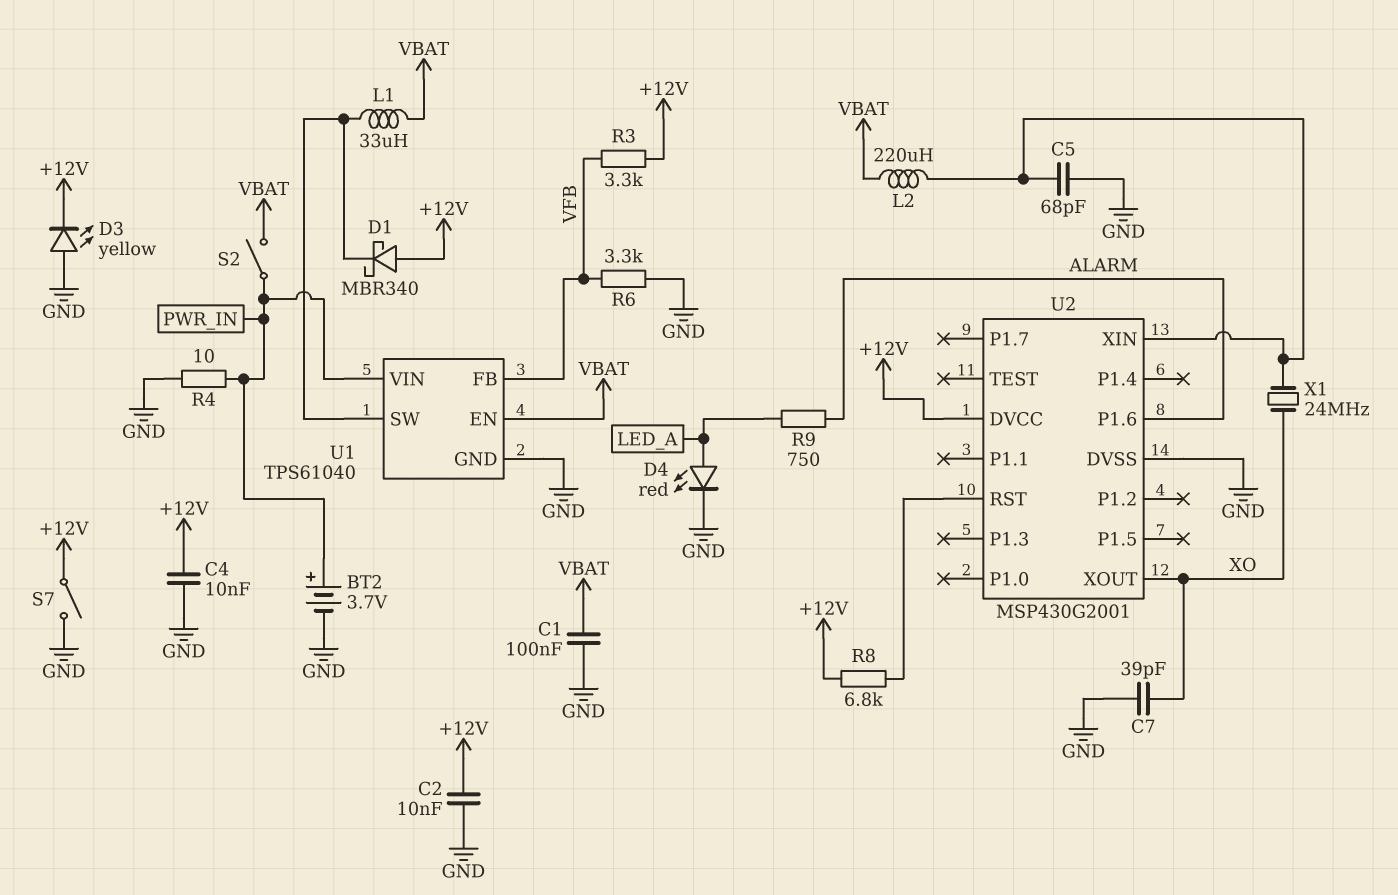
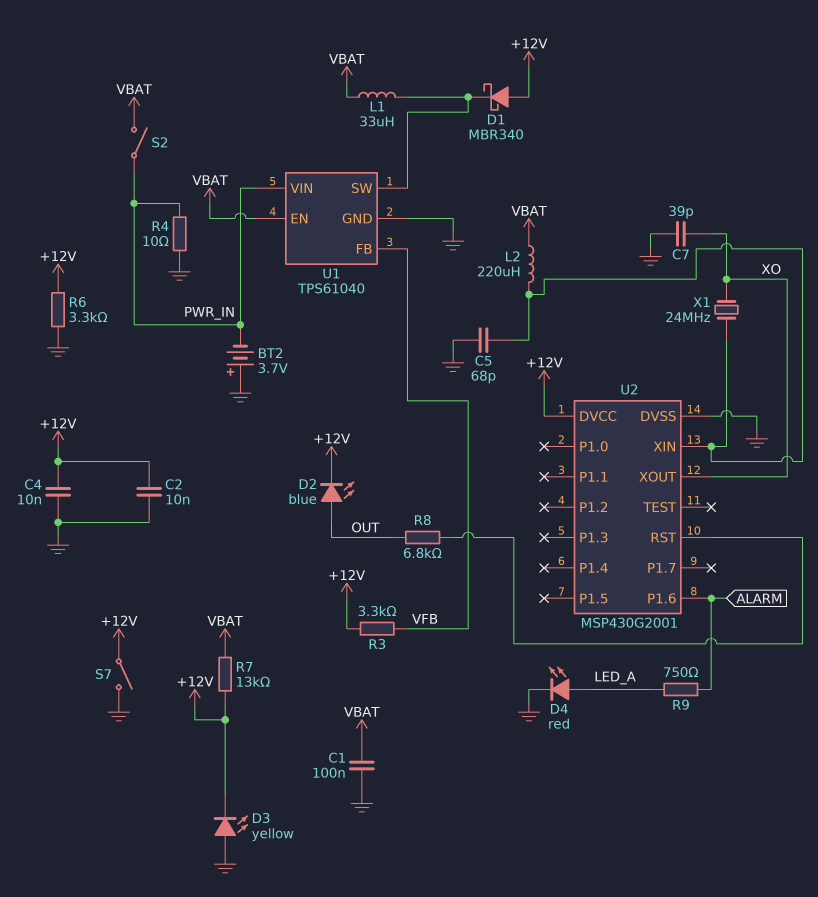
BT2: 3.7V (plus PWR_IN, minus GND) -> 3.7V (plus GND, minus PWR_IN)
D2: none -> LED blue (A OUT, K +12V)
R6: 3.3k (GND, VFB) -> 3.3k (+12V, GND)
R7: none -> 13k (+12V, VBAT)
R8: 6.8k (+12V, U2/RST) -> 6.8k (OUT, U2/RST)

